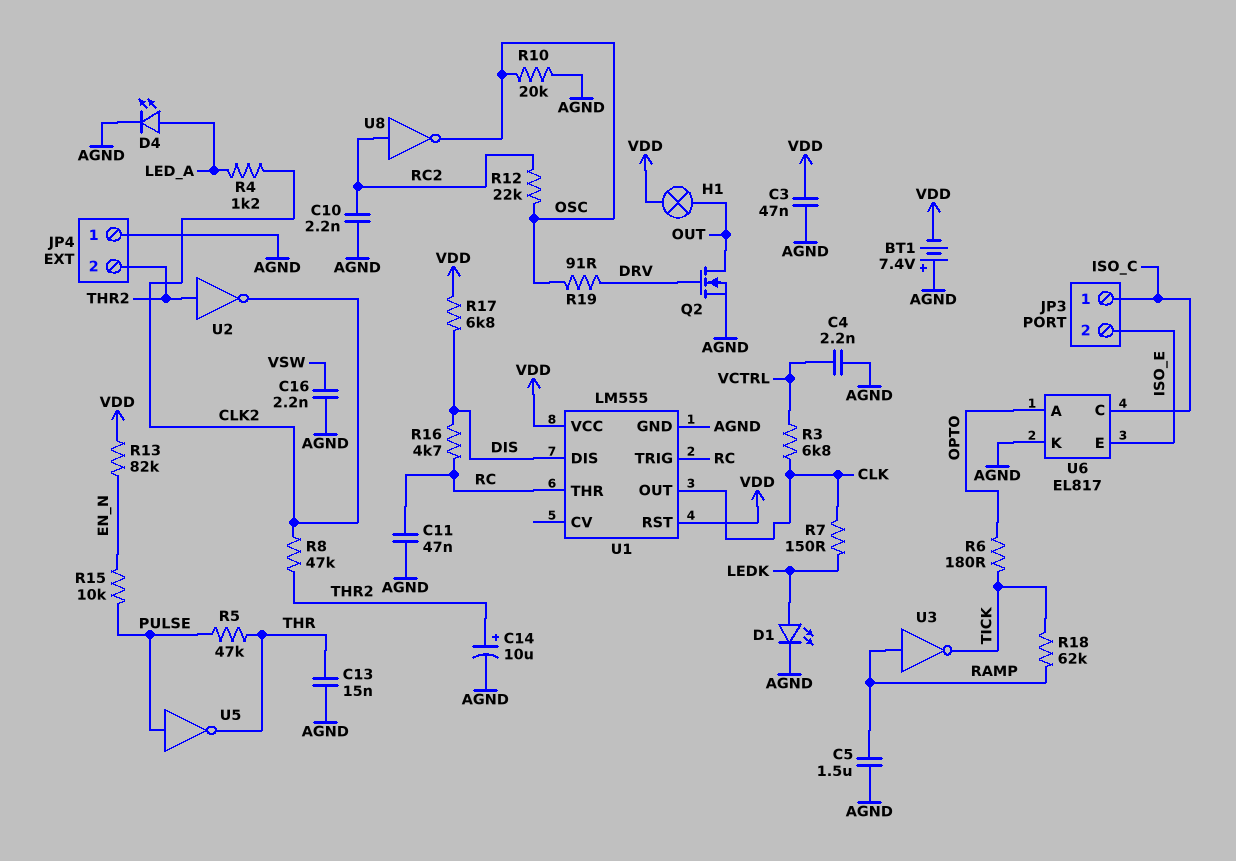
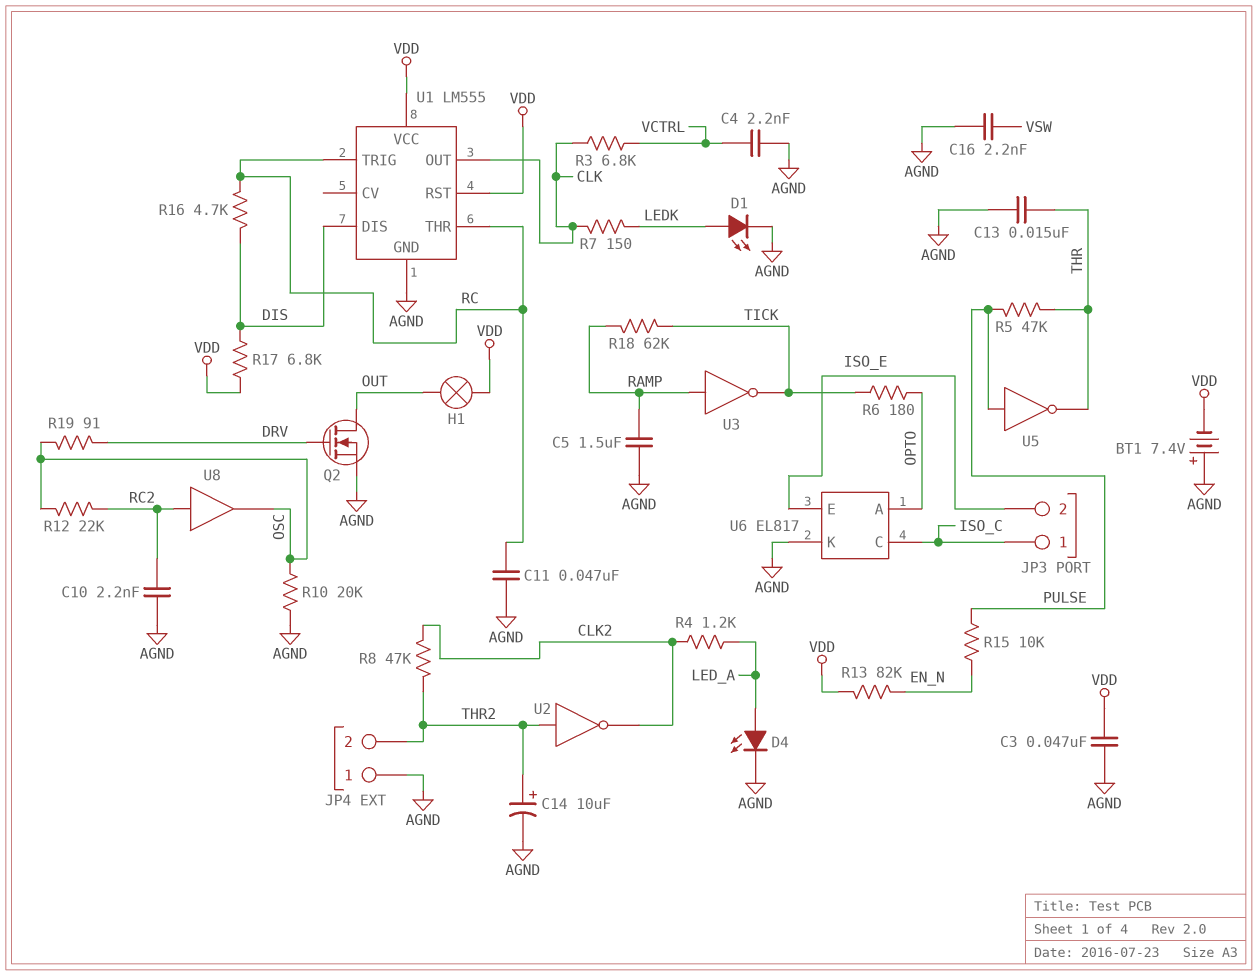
U8: NOT (in RC2, out OSC) -> buffer (in RC2, out OSC)

